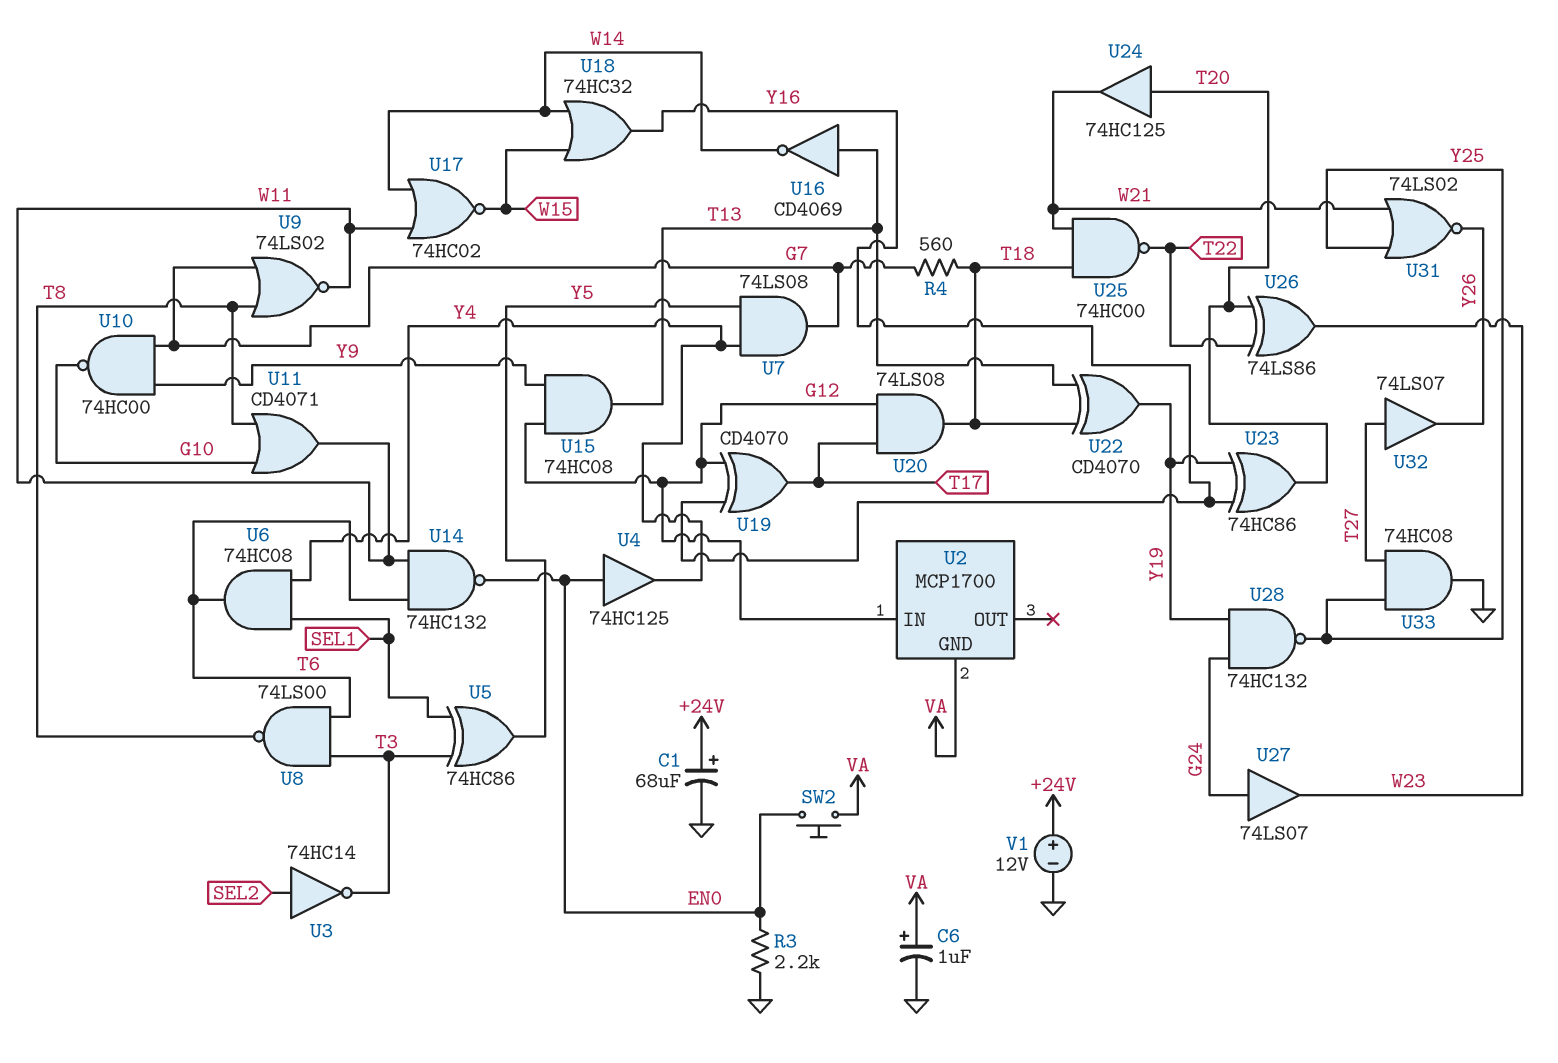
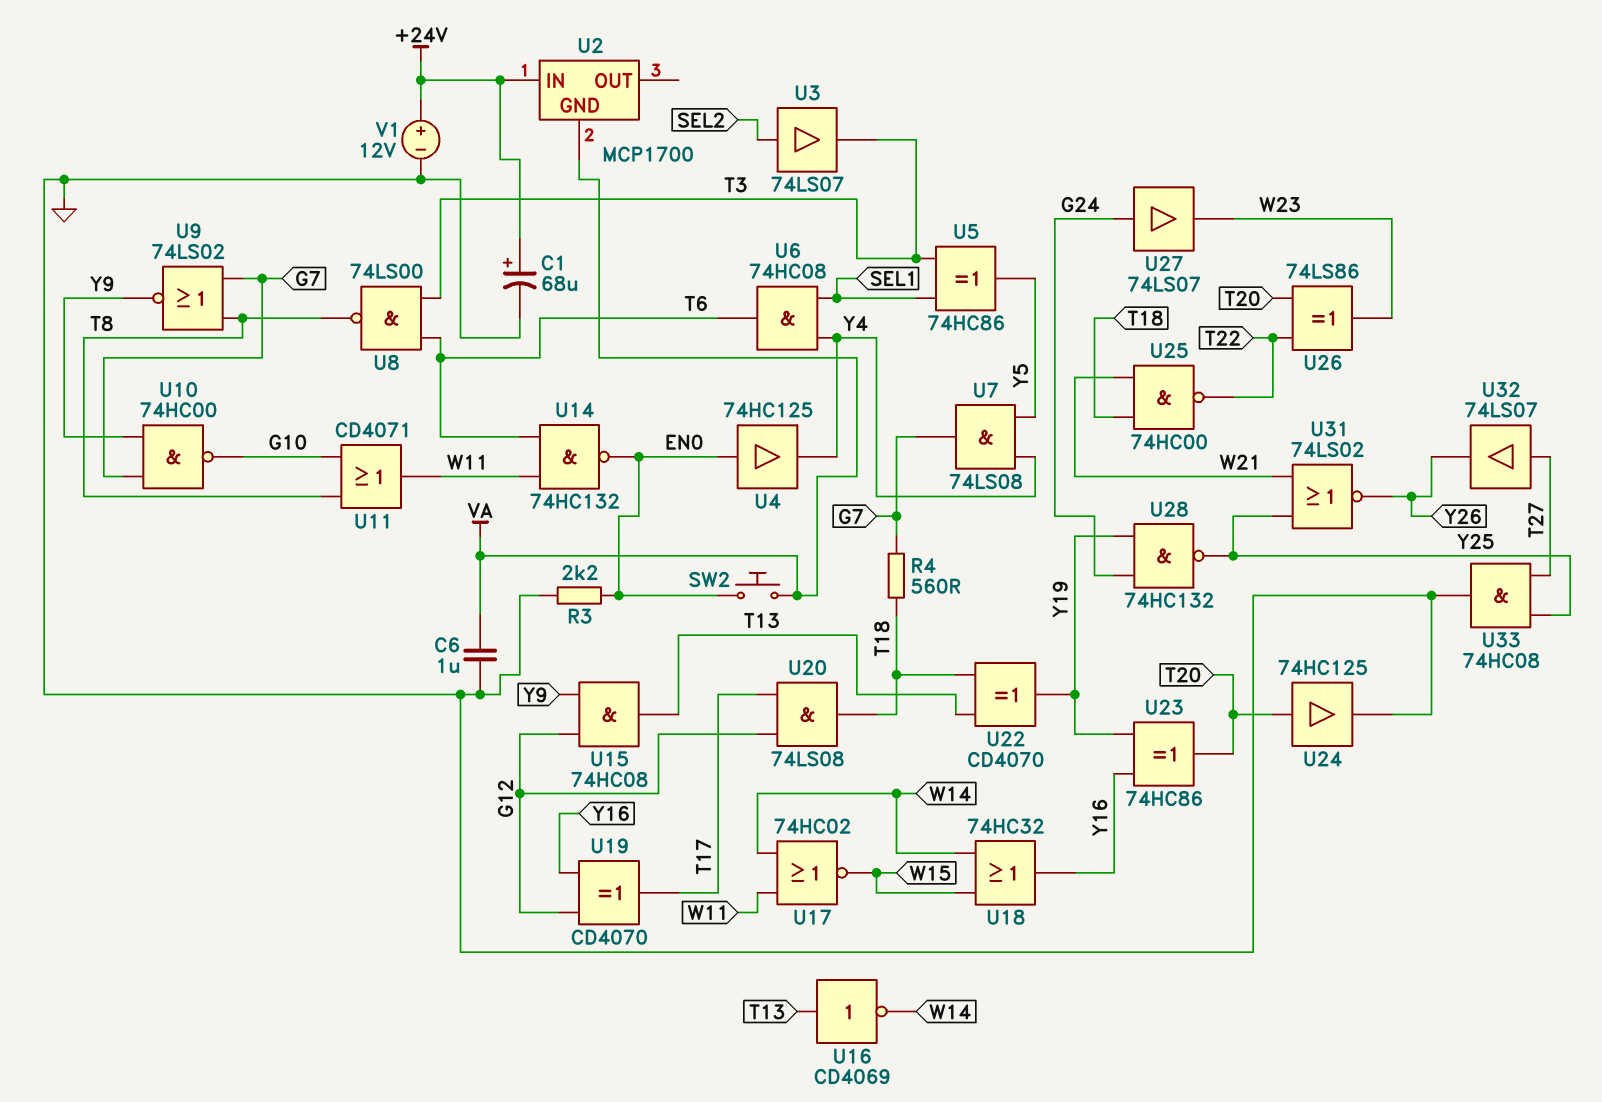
C6: 1uF (plus VA, minus GND) -> 1uF (GND, VA)
U2 pin IN: G12 -> +24V
U3: NOT 74HC14 (in SEL2, out T3) -> buffer 74LS07 (in SEL2, out T3)
U9: NOR 74LS02 (in G7, in T8, out W11) -> NOR 74LS02 (in G7, in T8, out Y9)
U24: buffer 74HC125 (in T20, out W21) -> buffer 74HC125 (in T20, out GND)

